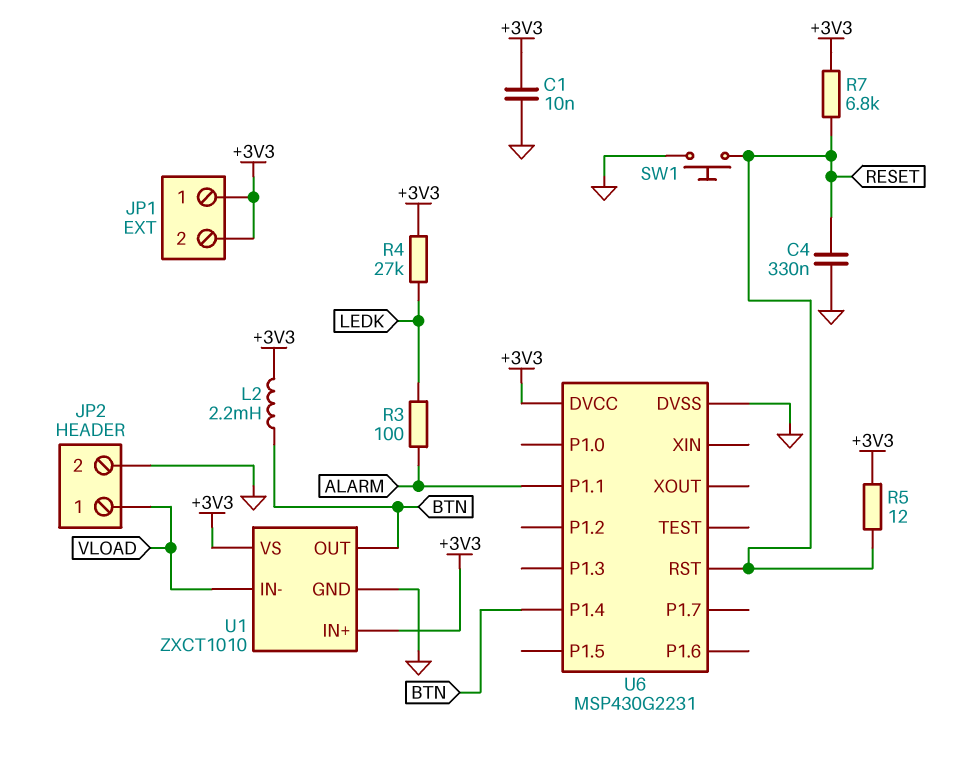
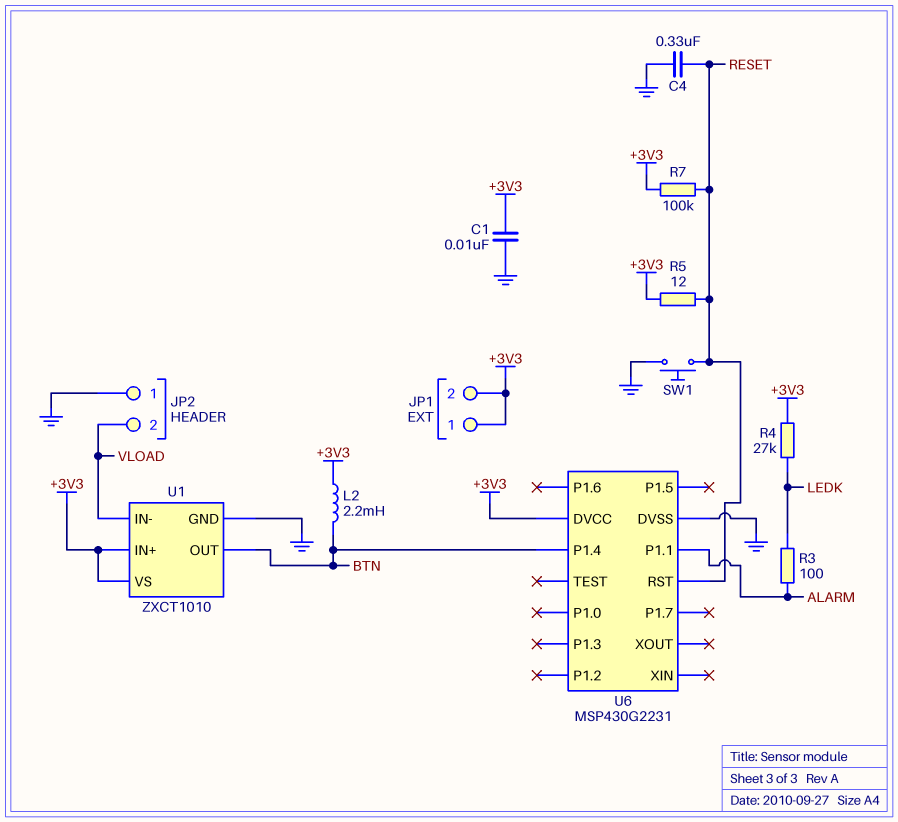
JP2 pin 1: VLOAD -> GND
JP2 pin 2: GND -> VLOAD
R7: 6.8k (+3V3, RESET) -> 100k (+3V3, RESET)

